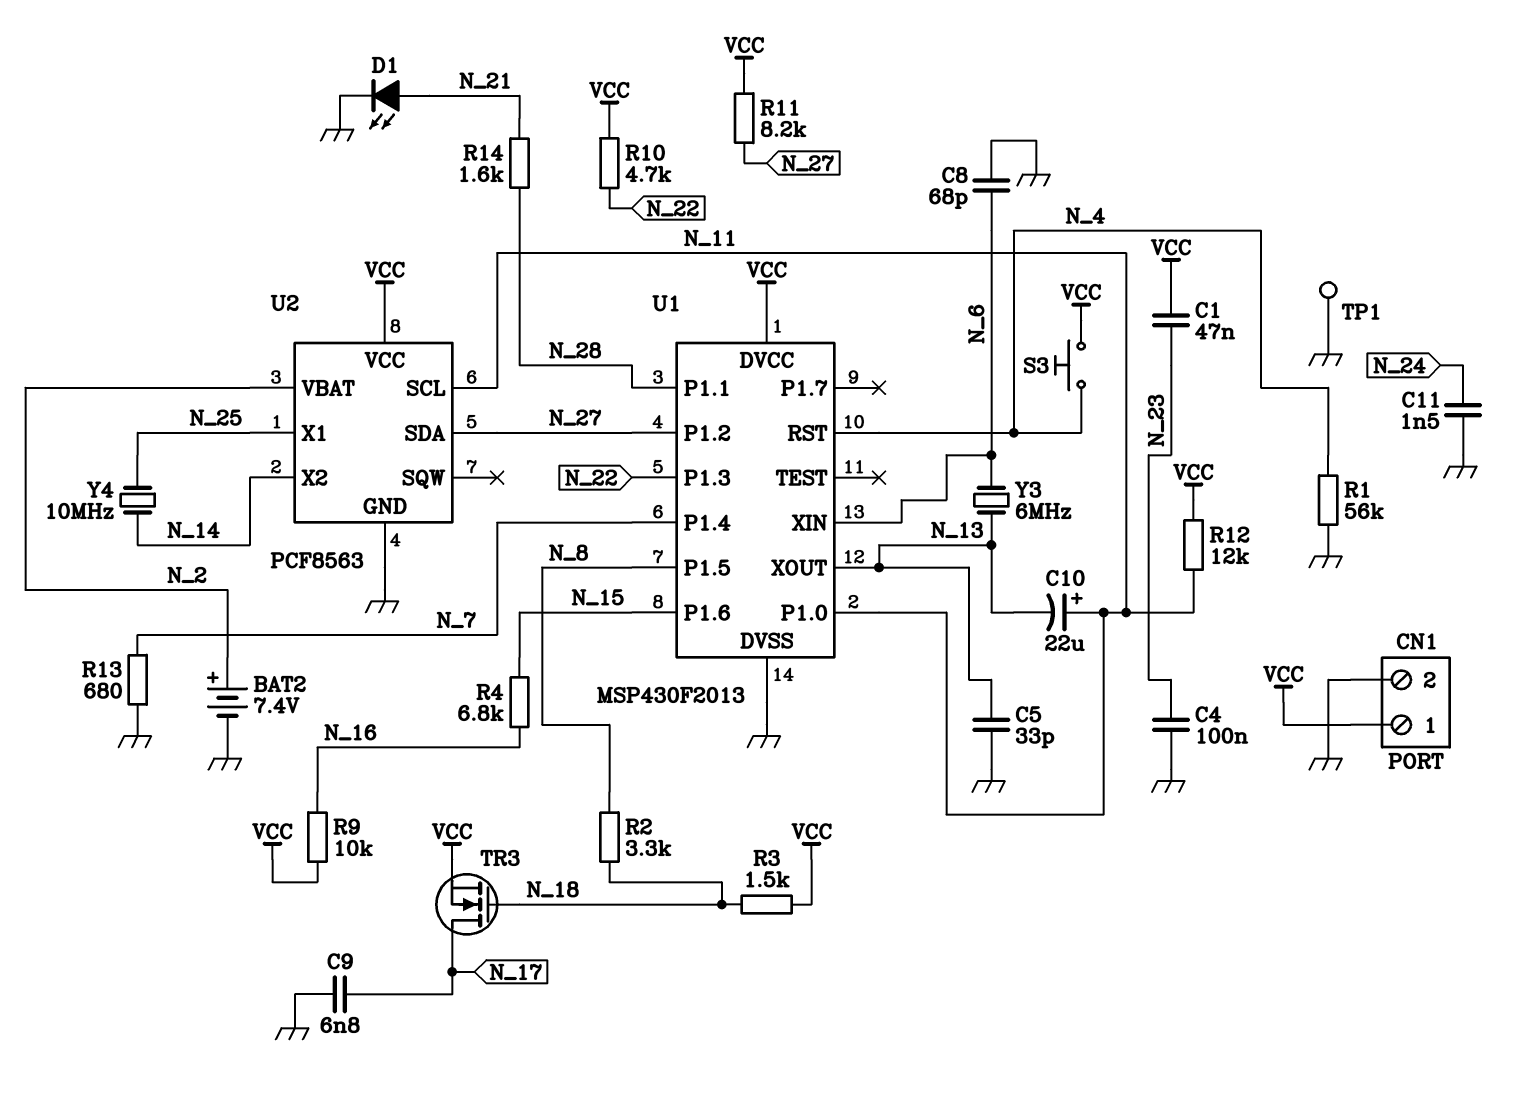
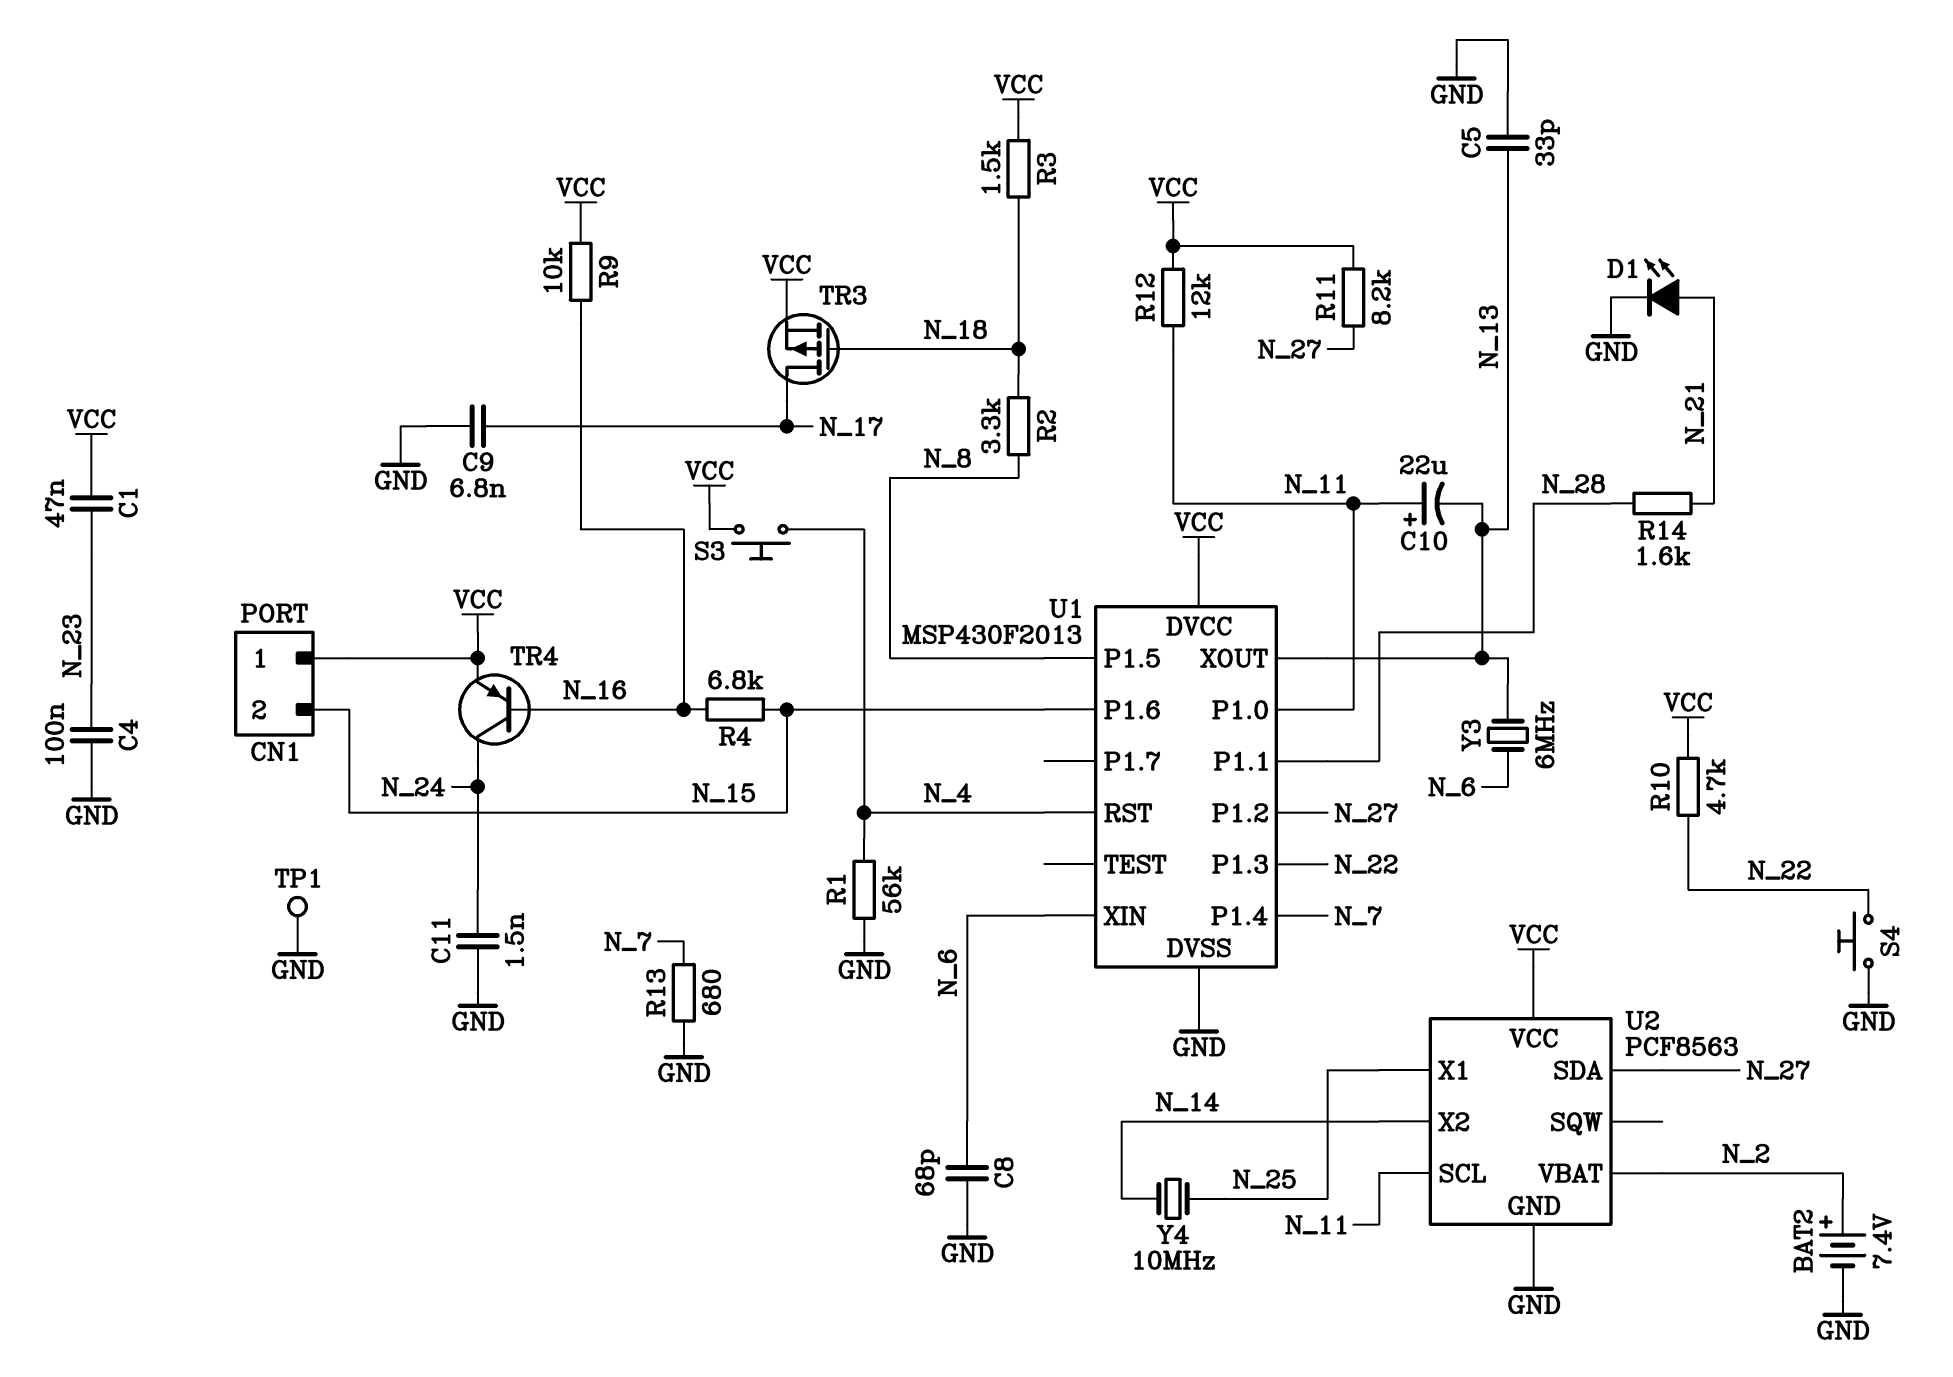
CN1 pin 2: GND -> N_15
S4: none -> button (GND, N_22)
TR3: NMOS (G N_18, D N_17, S VCC) -> PMOS (G N_18, D N_17, S VCC)
TR4: none -> PNP (B N_16, C N_24, E VCC)

